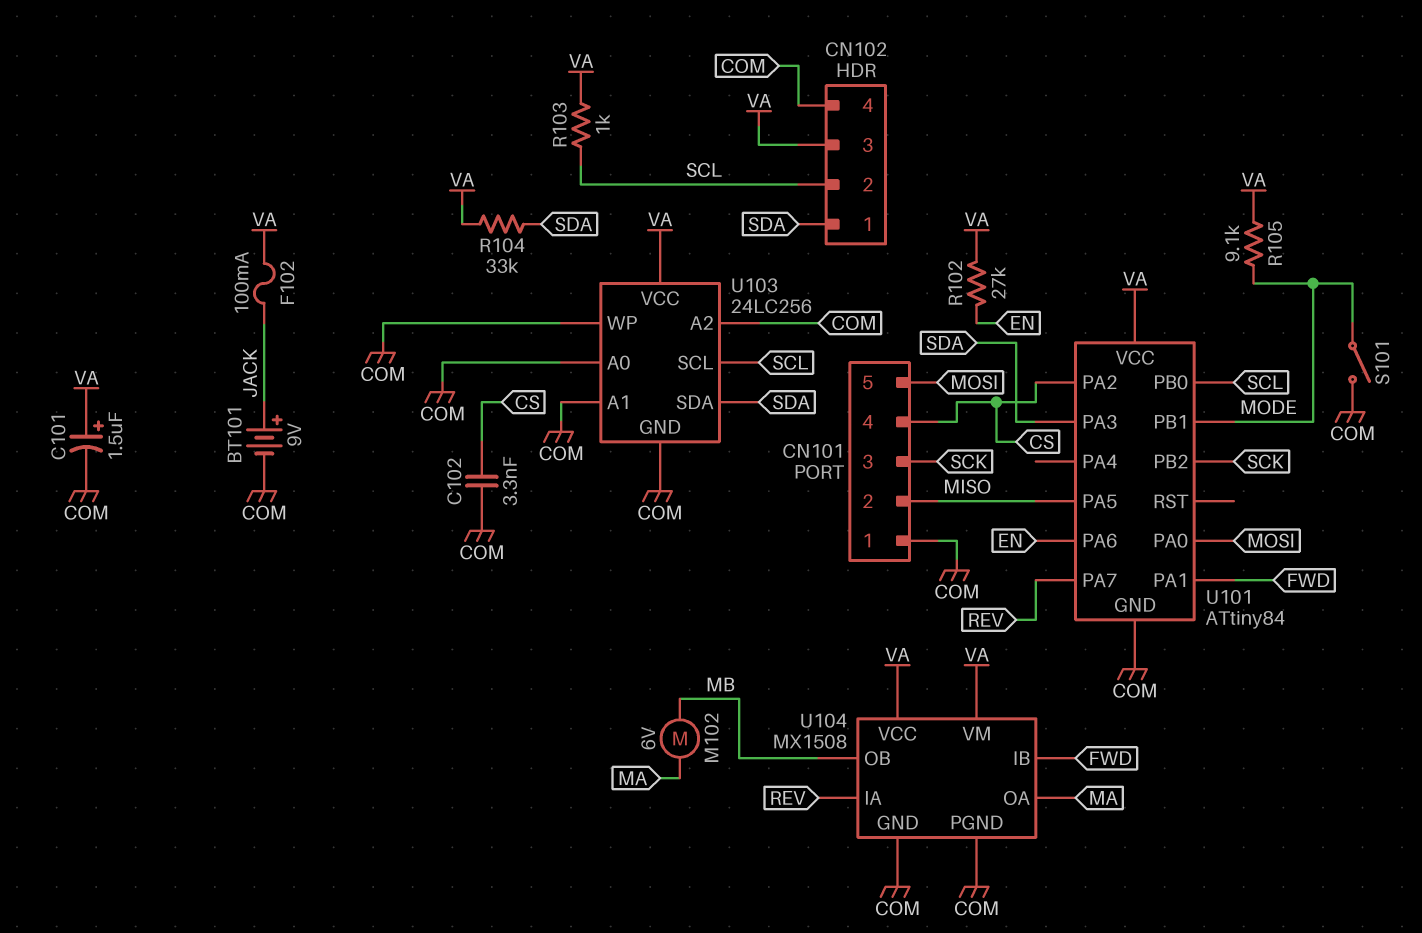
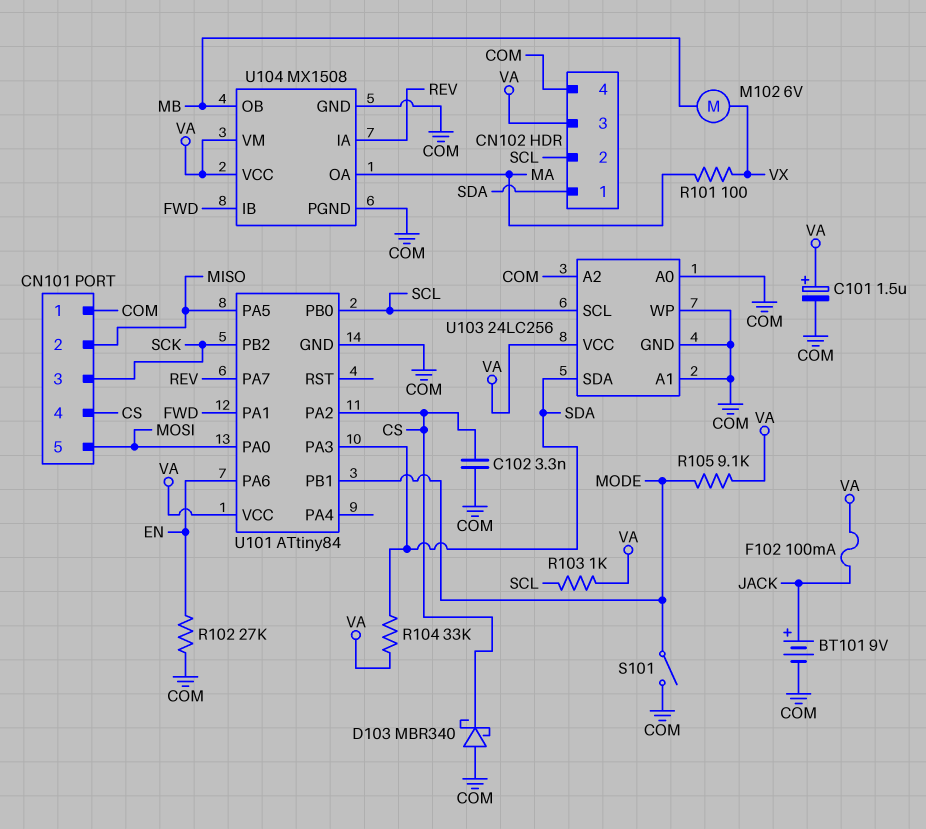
D103: none -> schottky MBR340 (A COM, K CS)
M102: motor 6V (MA, MB) -> motor 6V (MB, VX)
R101: none -> 100 (MA, VX)
R102: 27k (EN, VA) -> 27k (COM, EN)

